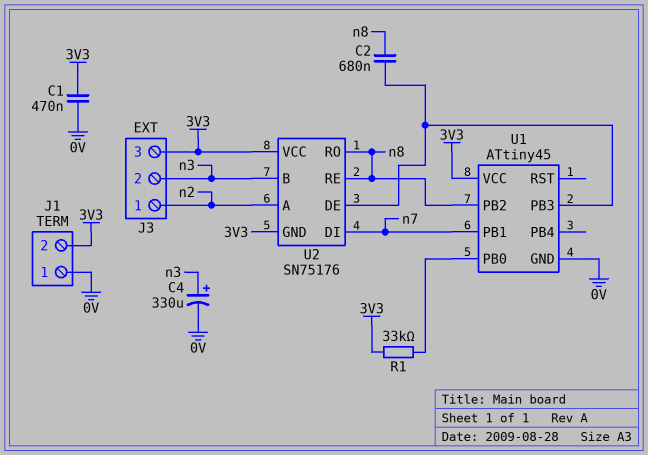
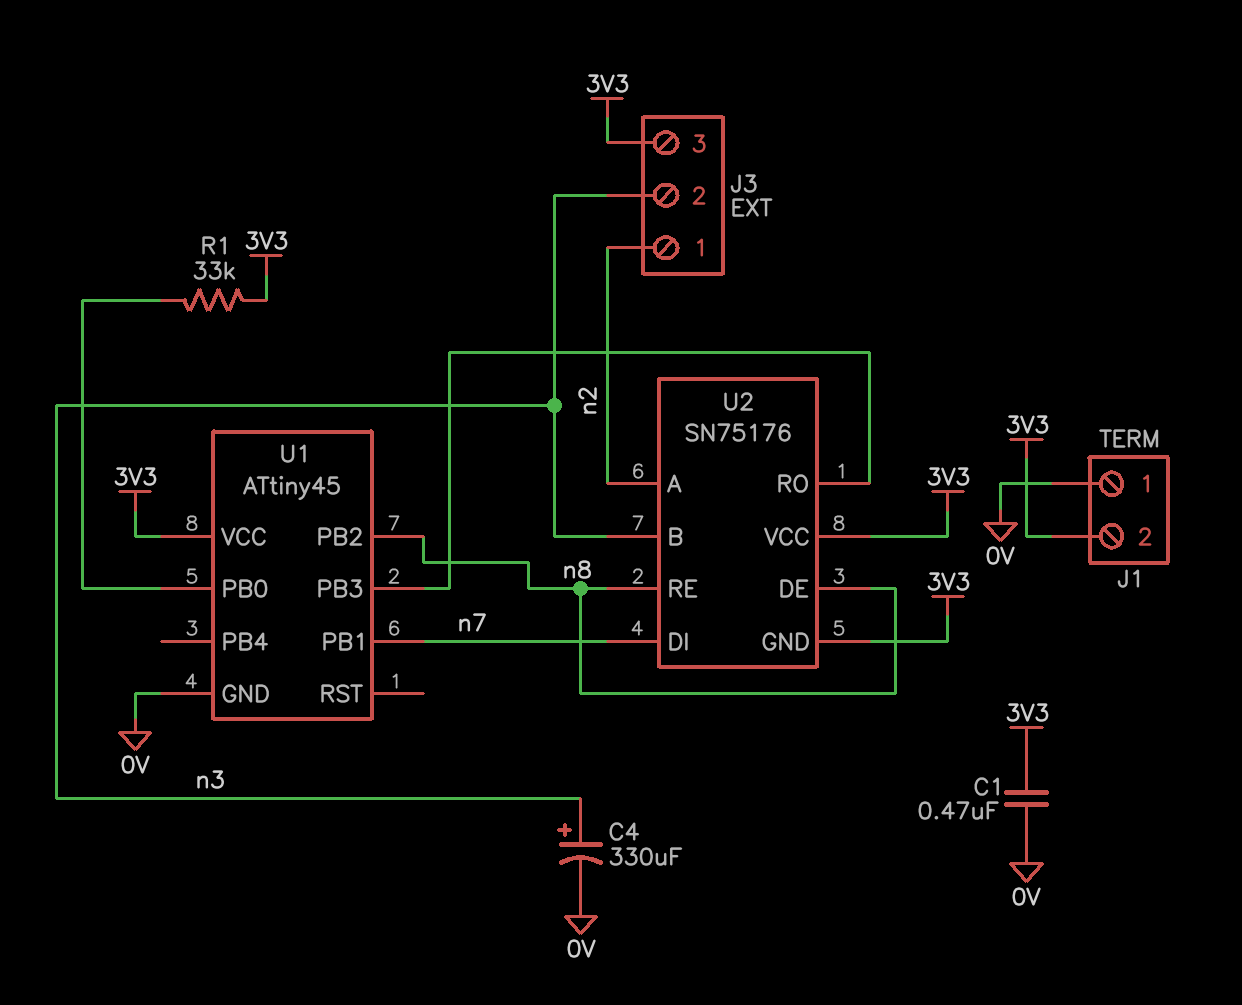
C2: 680nF (U1/PB3, n8) -> none
U2 pin DE: U1/PB3 -> n8
U2 pin RO: n8 -> U1/PB3

